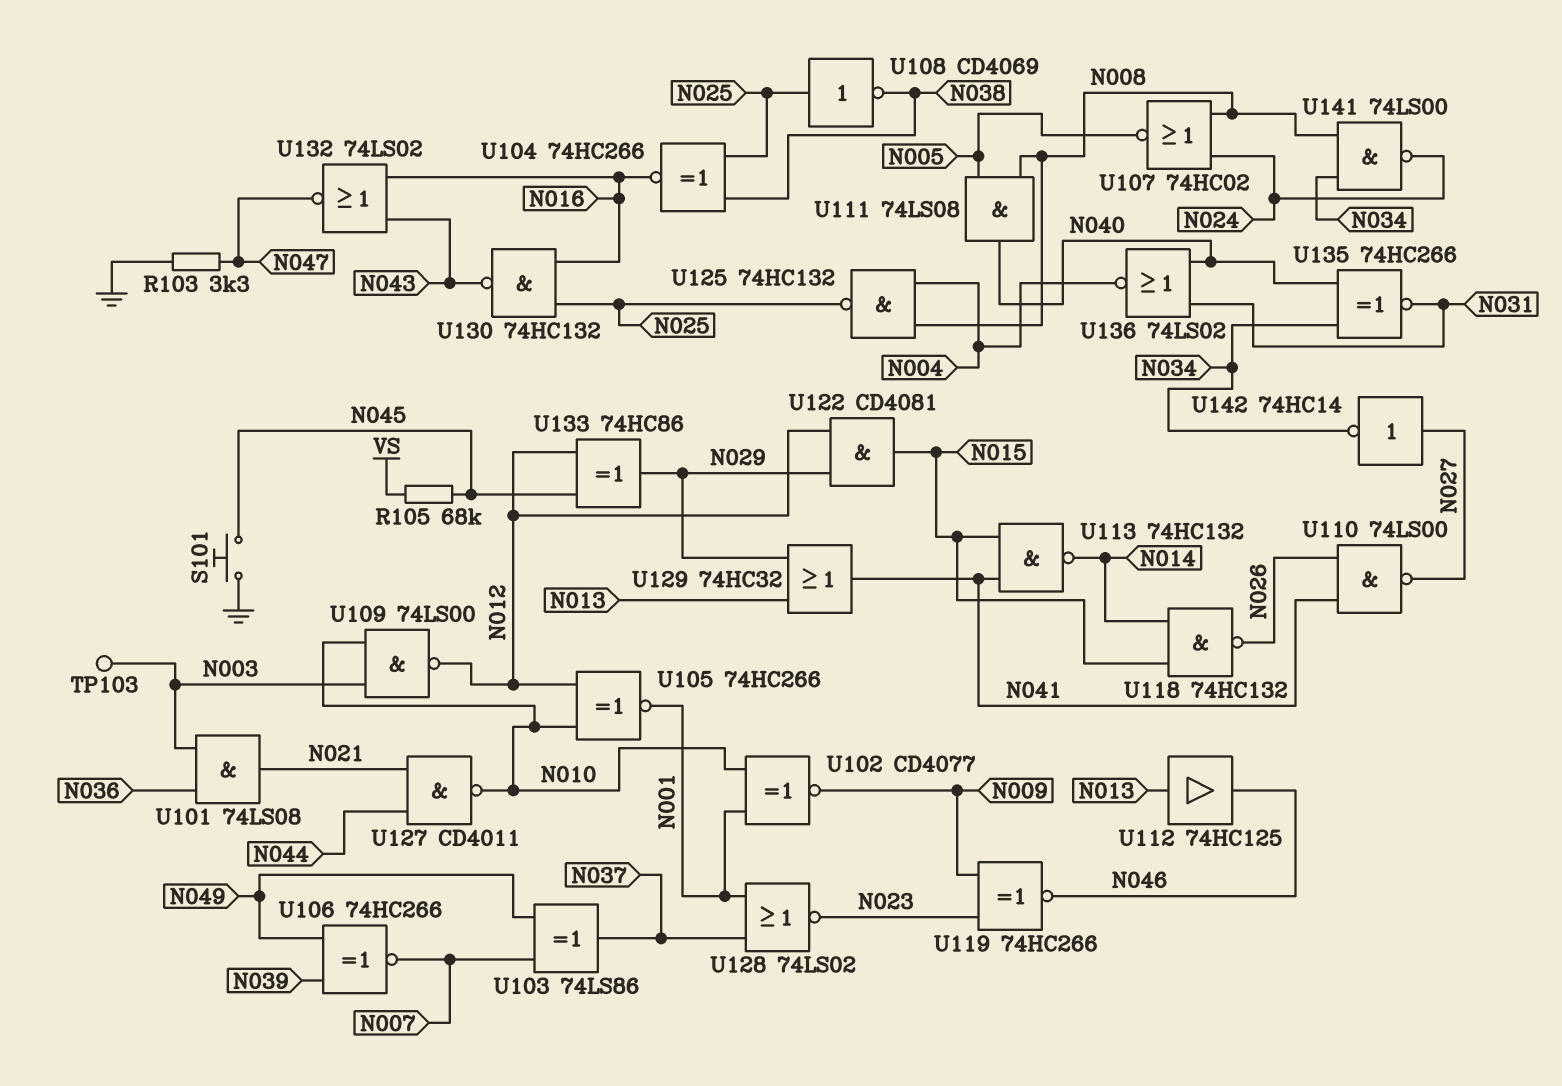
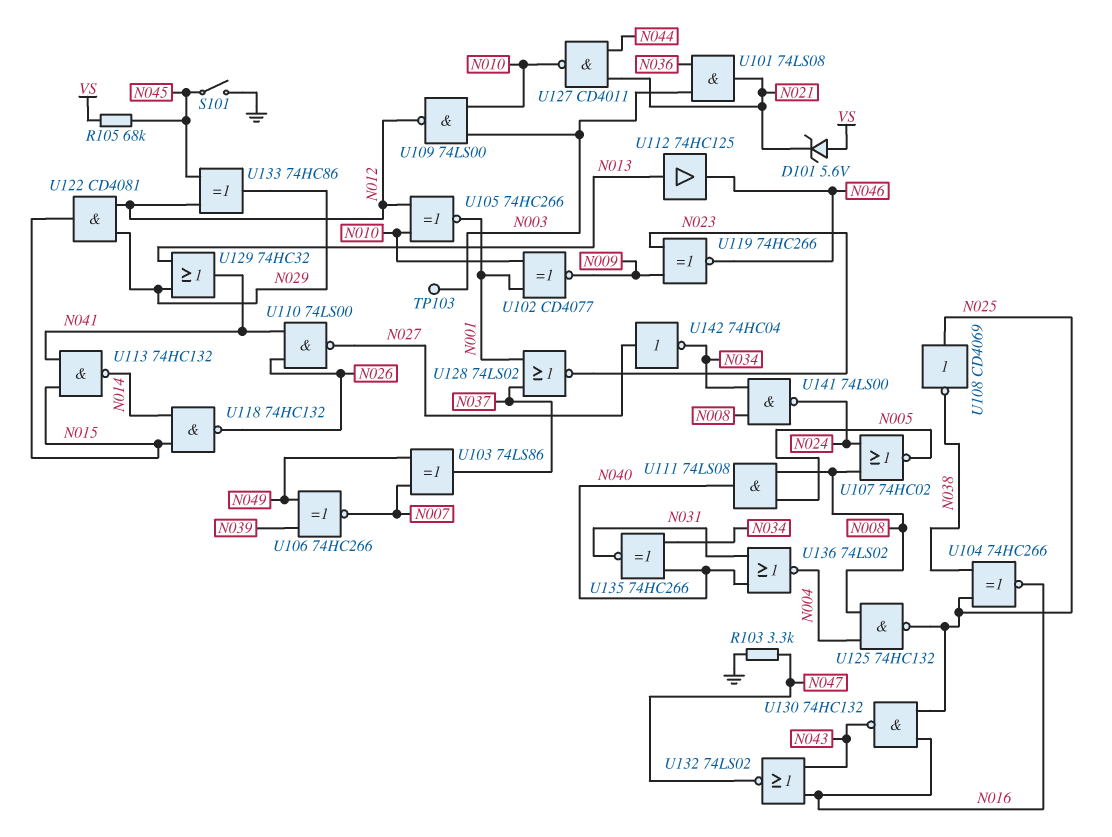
D101: none -> zener 5.6V (A VS, K N021)
S101: button (GND, N045) -> switch (GND, N045)
U142: NOT 74HC14 (in N027, out N034) -> NOT 74HC04 (in N027, out N034)

